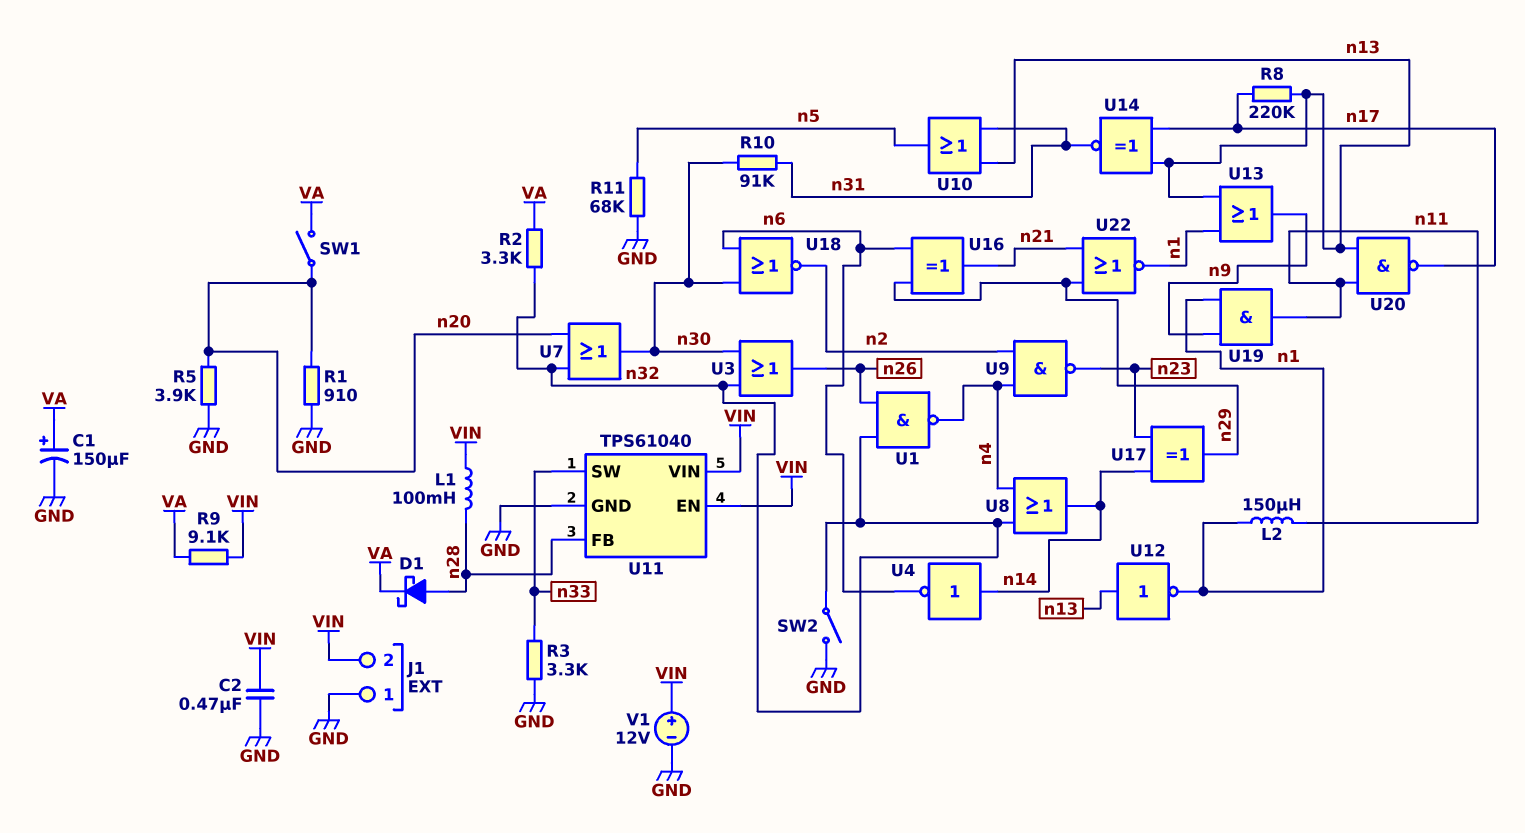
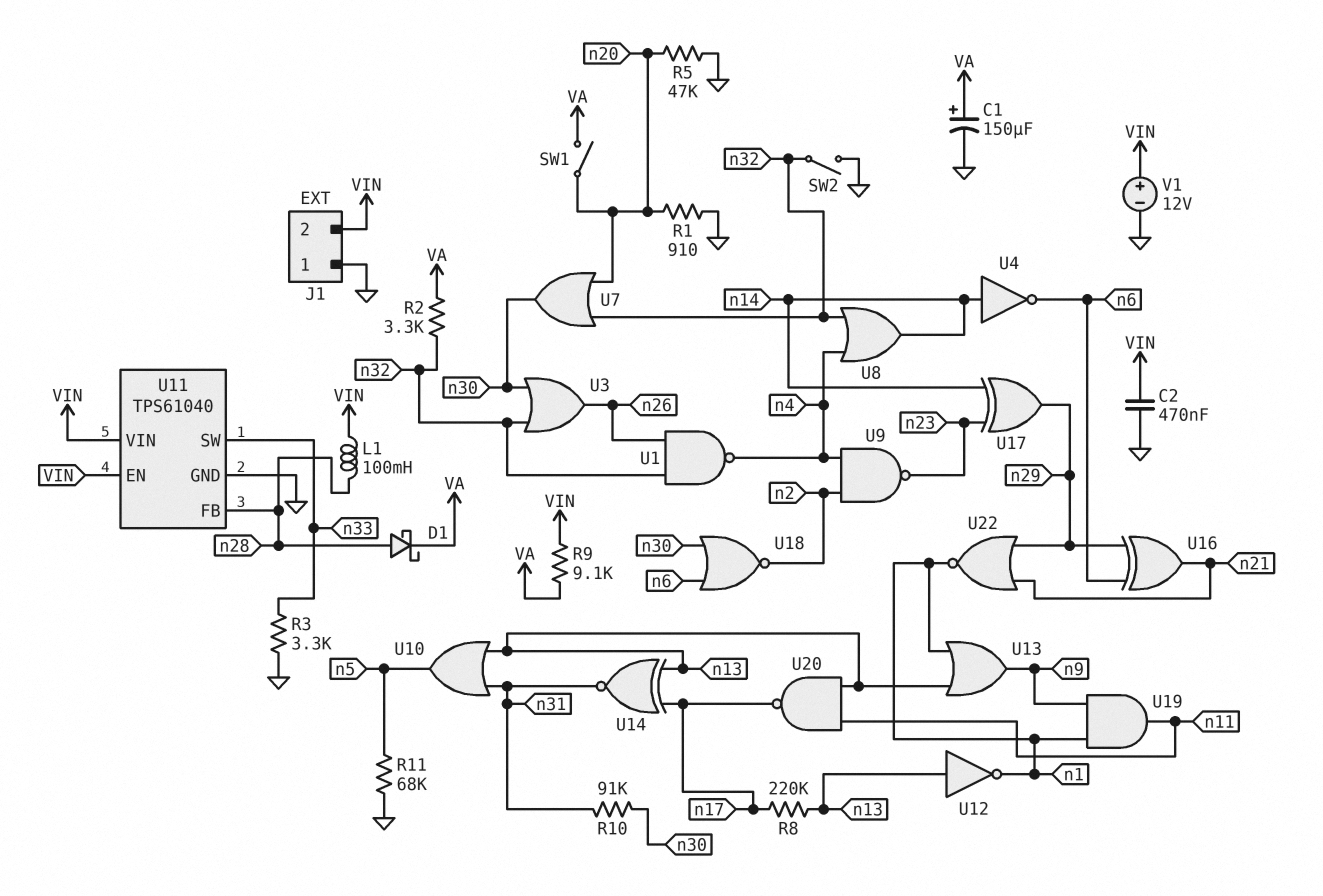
L2: 150uH (n1, n11) -> none
R5: 3.9k (GND, n20) -> 47k (GND, n20)

